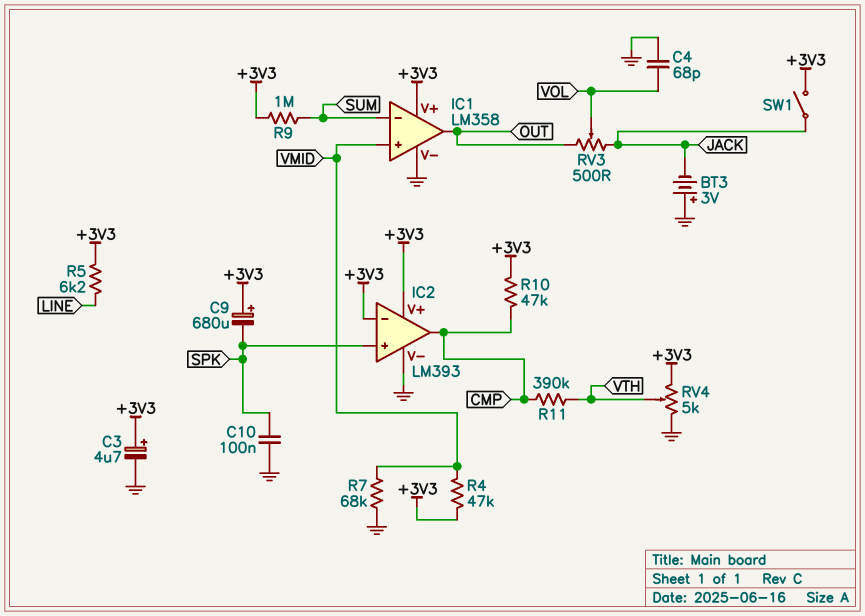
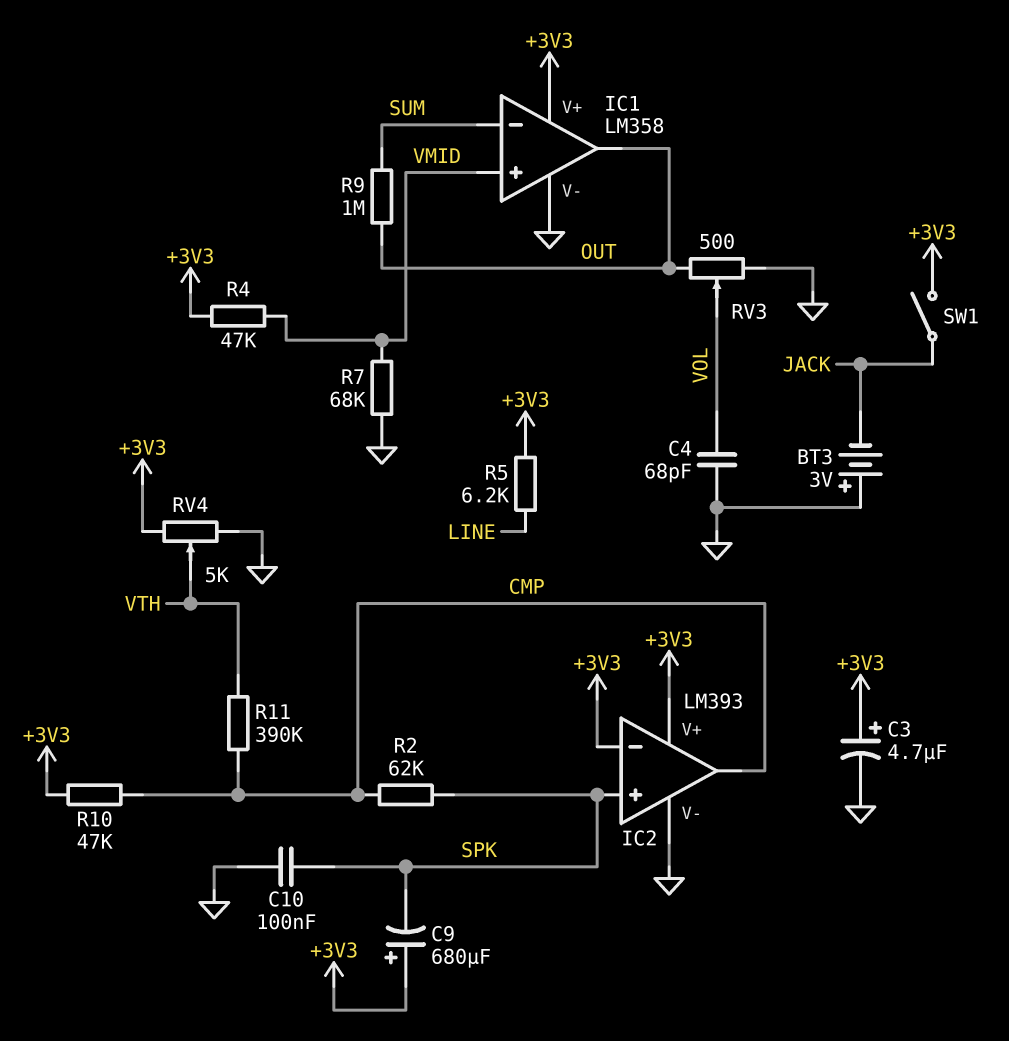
R2: none -> 62k (CMP, SPK)
R9: 1M (+3V3, SUM) -> 1M (OUT, SUM)
RV3: 500 (JACK, OUT, wiper VOL) -> 500 (GND, OUT, wiper VOL)

